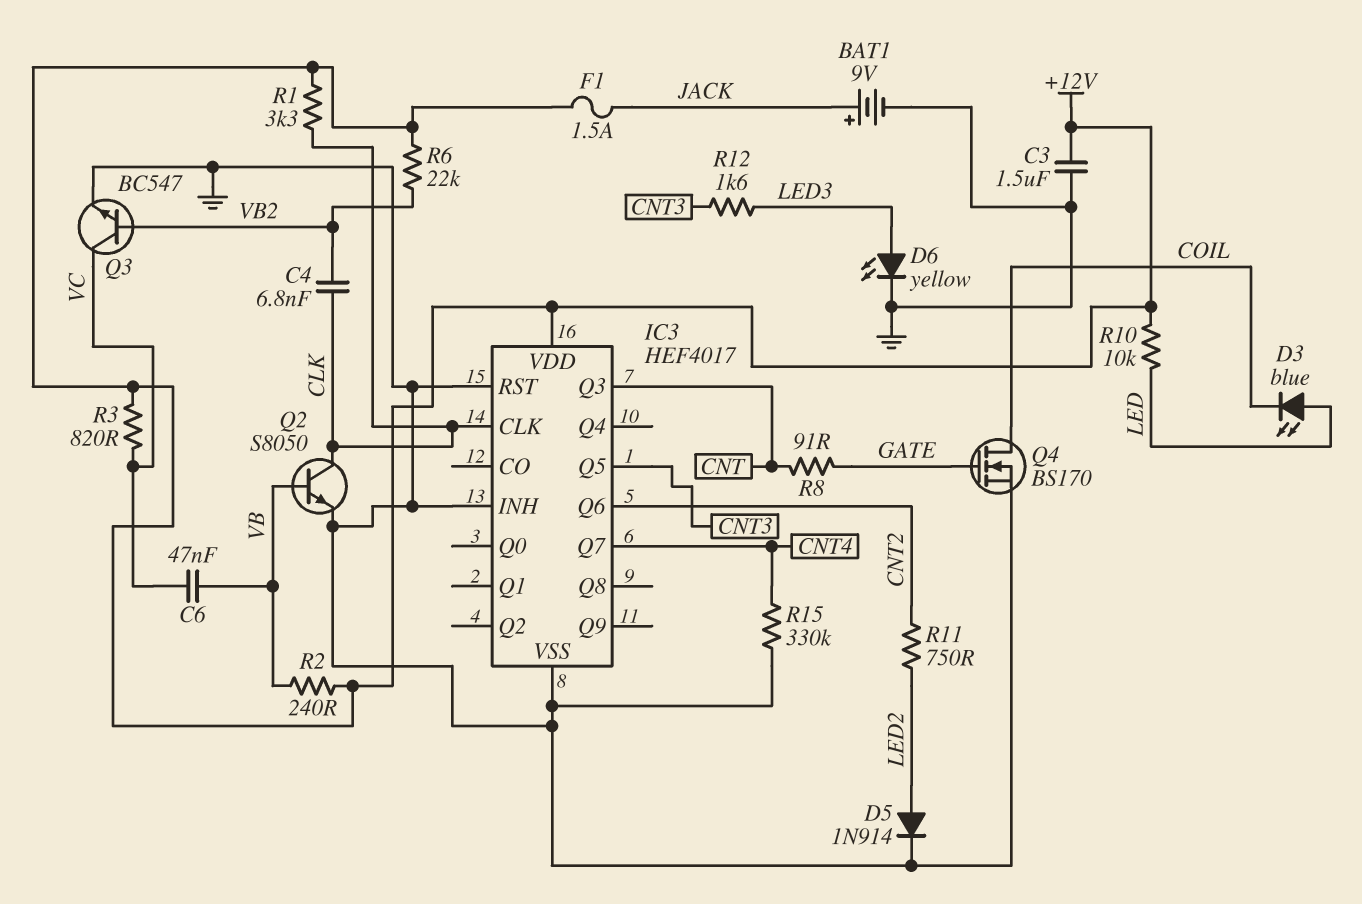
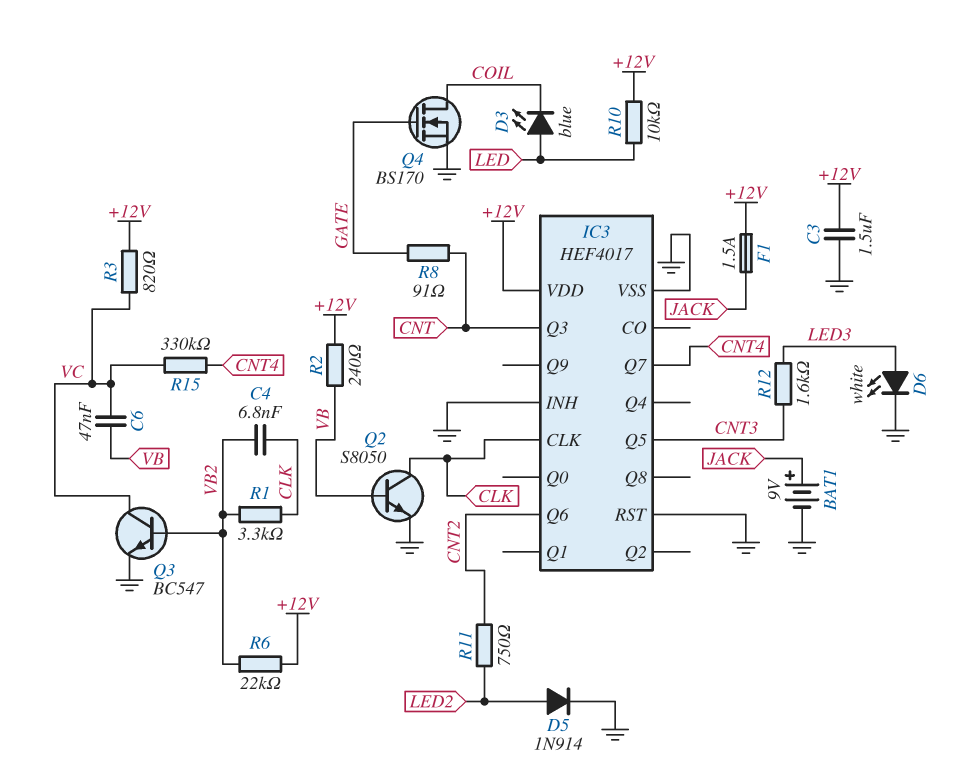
D6: LED yellow (A LED3, K GND) -> LED white (A LED3, K GND)
R1: 3.3k (+12V, CLK) -> 3.3k (CLK, VB2)
R15: 330k (CNT4, GND) -> 330k (CNT4, VC)

